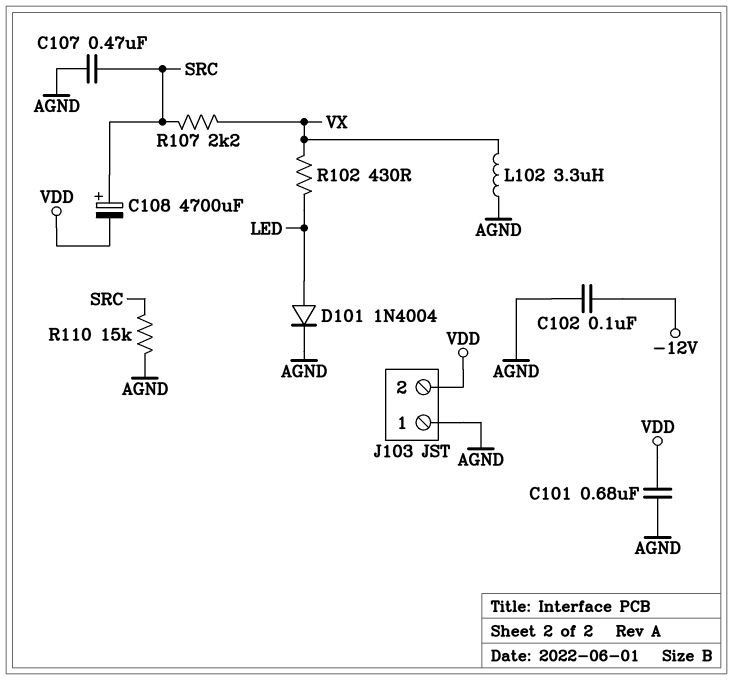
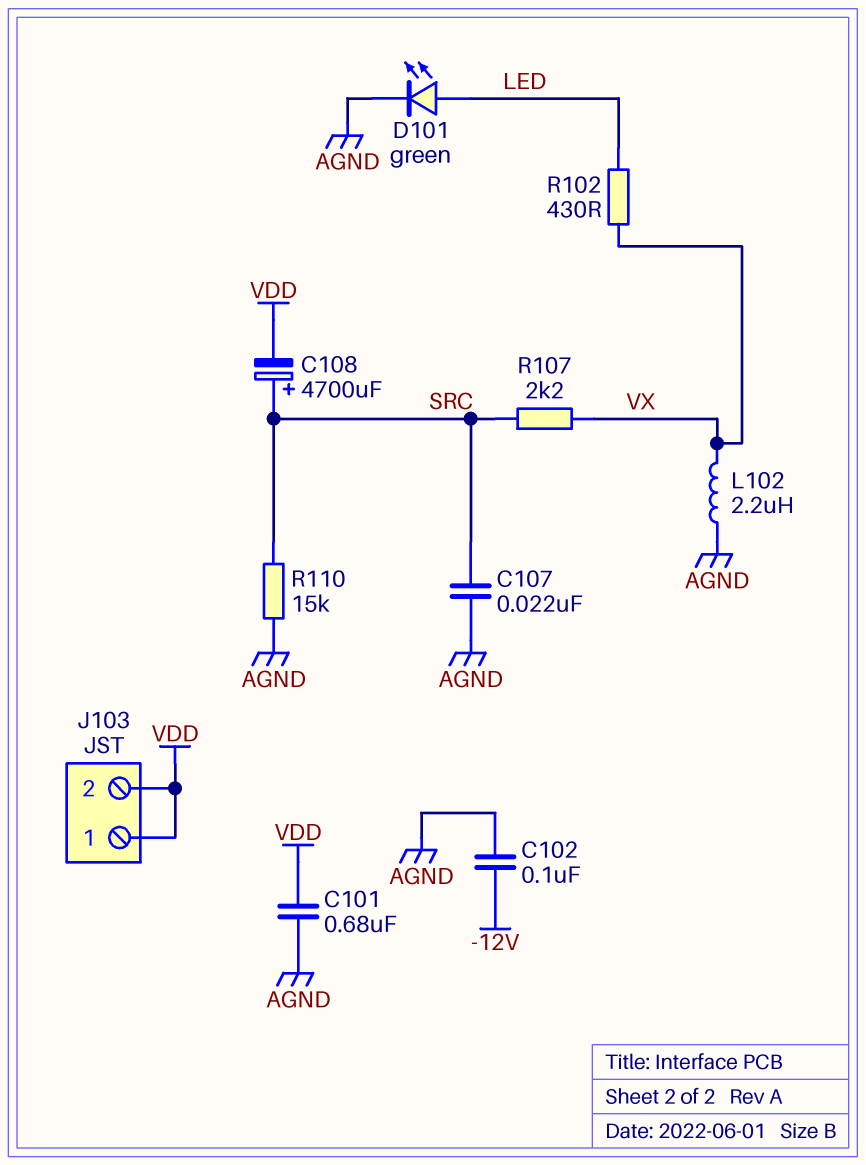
C107: 470nF (AGND, SRC) -> 22nF (AGND, SRC)
D101: diode 1N4004 (A LED, K AGND) -> LED green (A LED, K AGND)
J103 pin 1: AGND -> VDD
L102: 3.3uH (AGND, VX) -> 2.2uH (AGND, VX)

